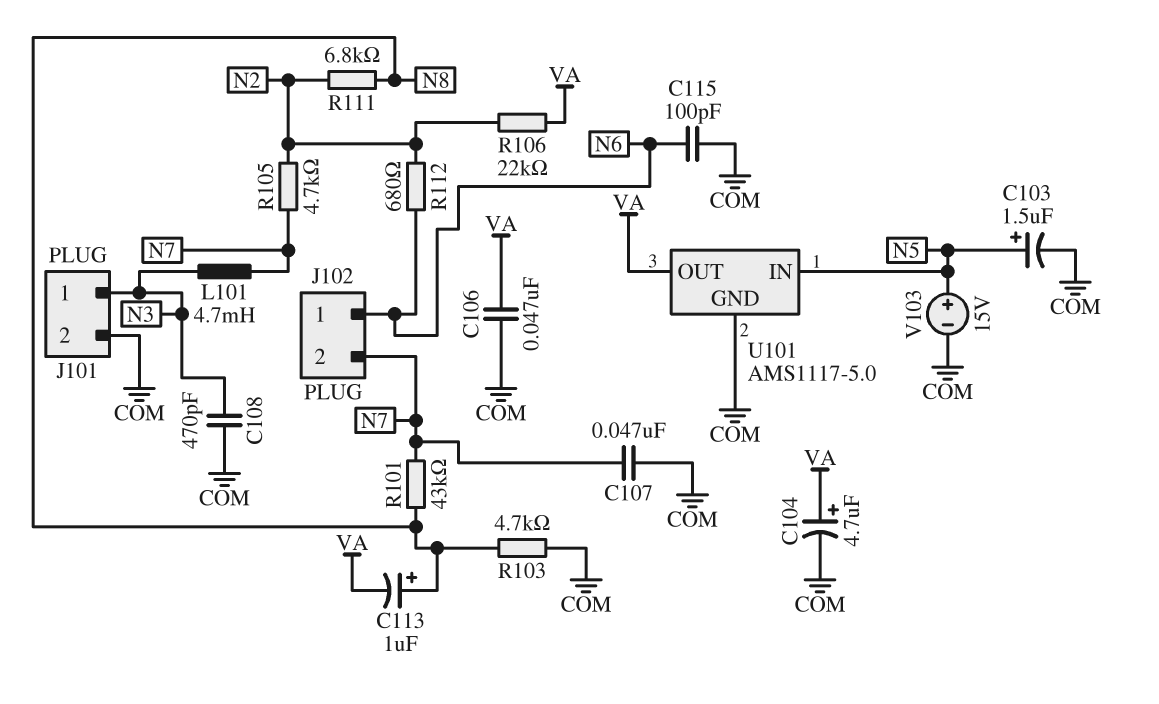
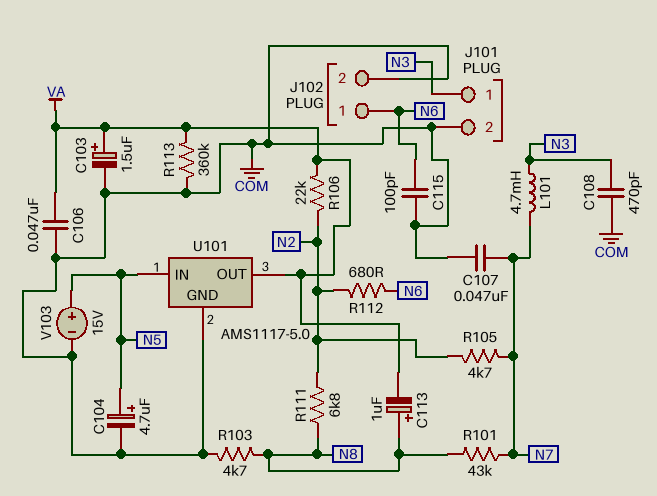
C103: 1.5uF (plus N5, minus COM) -> 1.5uF (plus VA, minus COM)
C104: 4.7uF (plus VA, minus COM) -> 4.7uF (plus N5, minus COM)
J102 pin 2: N7 -> COM
R113: none -> 360k (COM, VA)

